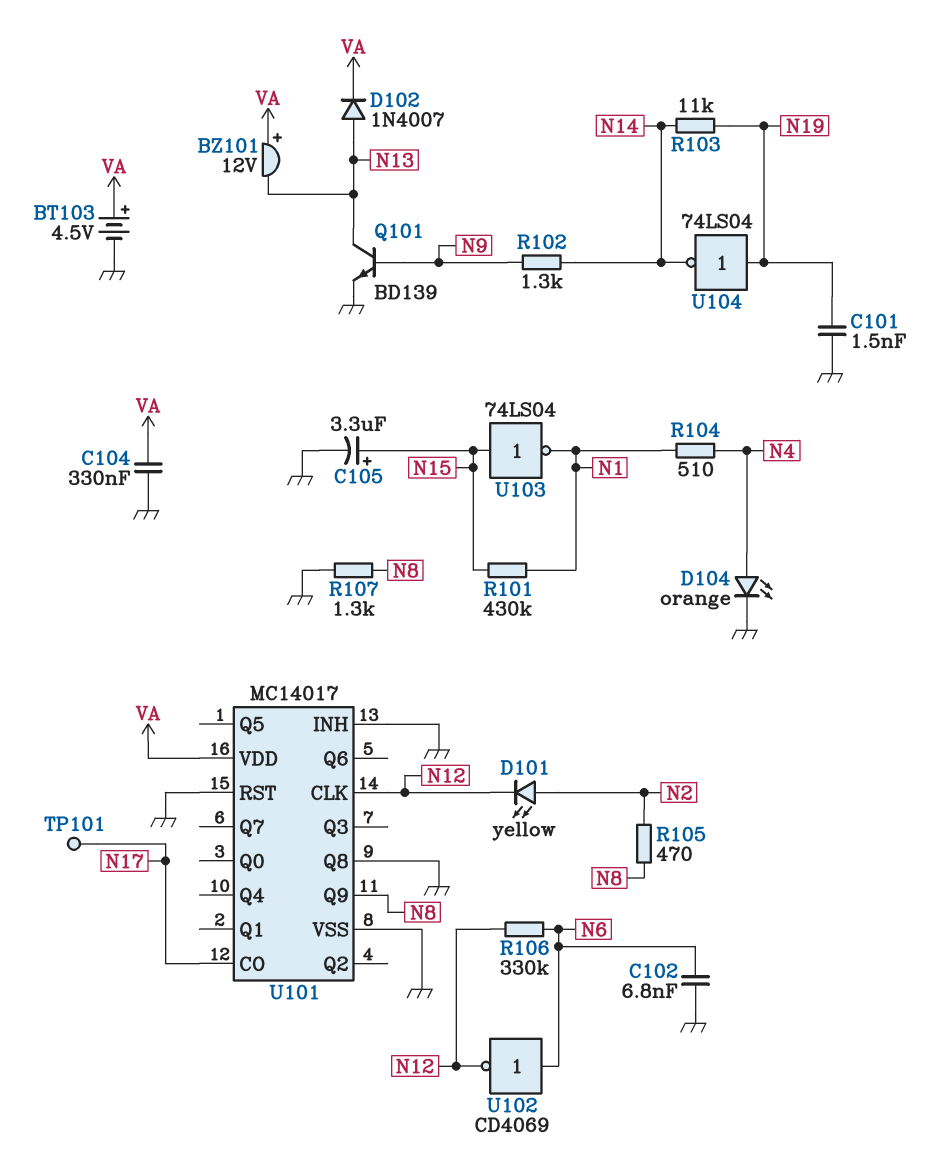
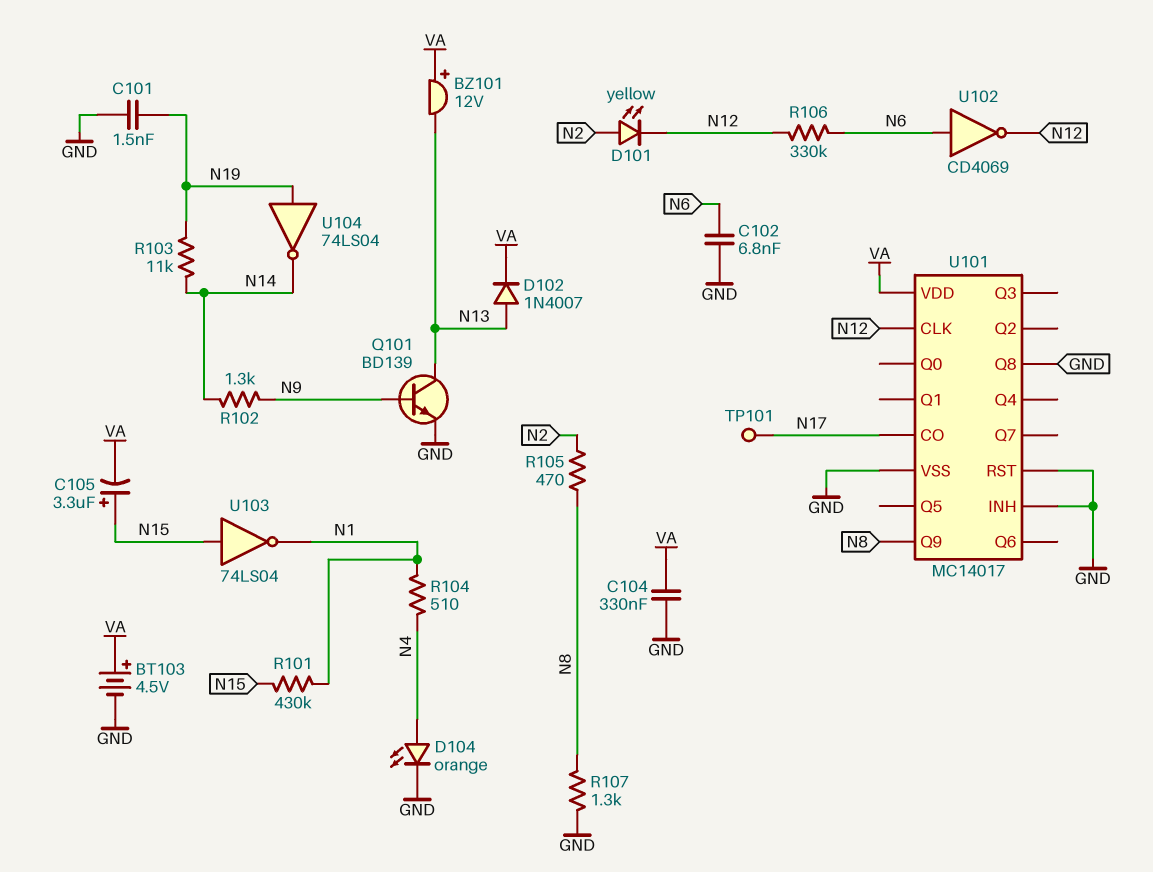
C105: 3.3uF (plus N15, minus GND) -> 3.3uF (plus N15, minus VA)

